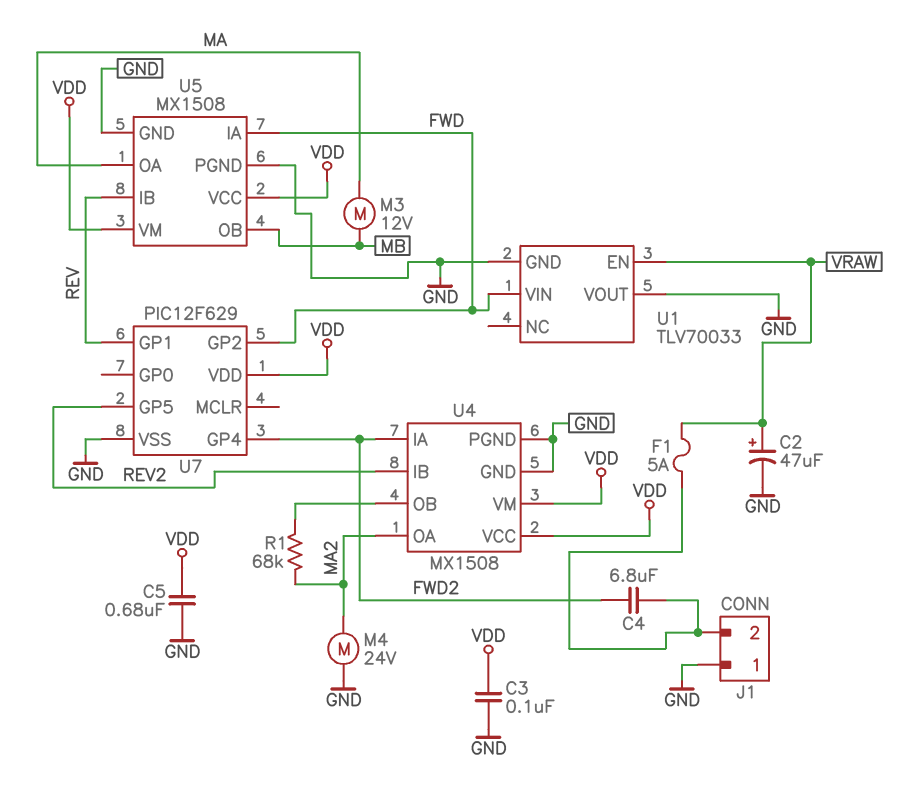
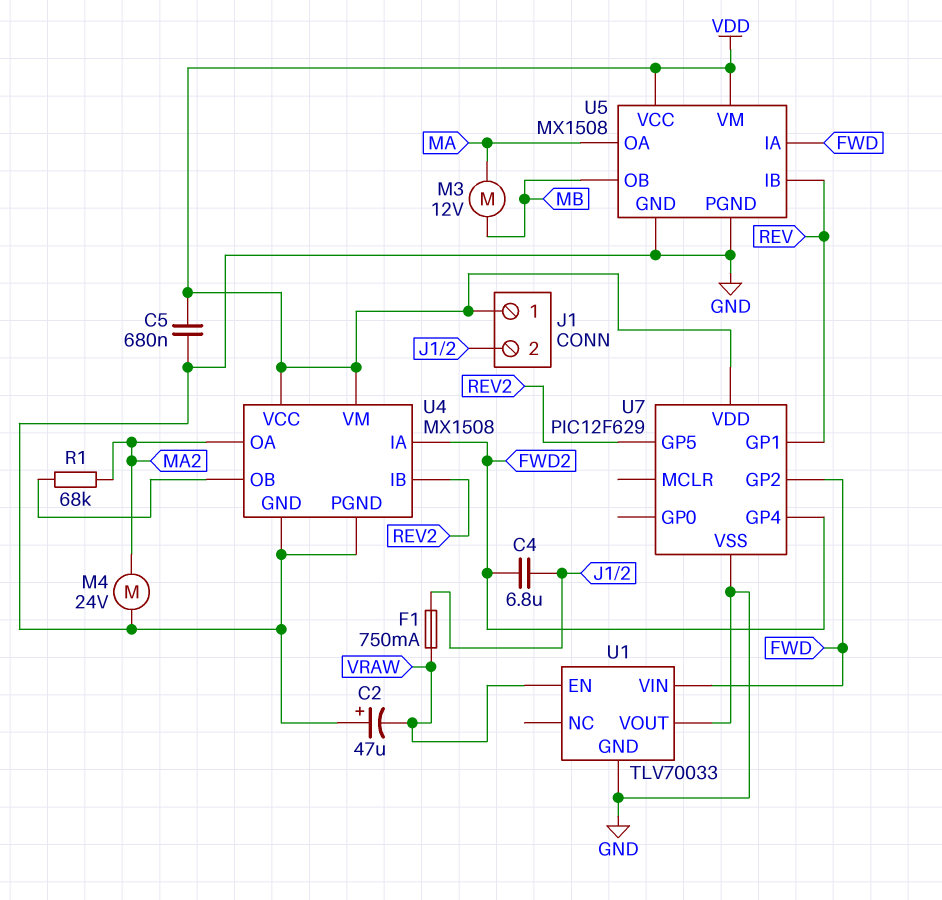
C2: 47uF (plus VRAW, minus GND) -> 47uF (plus GND, minus VRAW)
C3: 100nF (GND, VDD) -> none
F1: 5A (J1/2, VRAW) -> 750mA (J1/2, VRAW)
J1 pin 1: GND -> VDD

